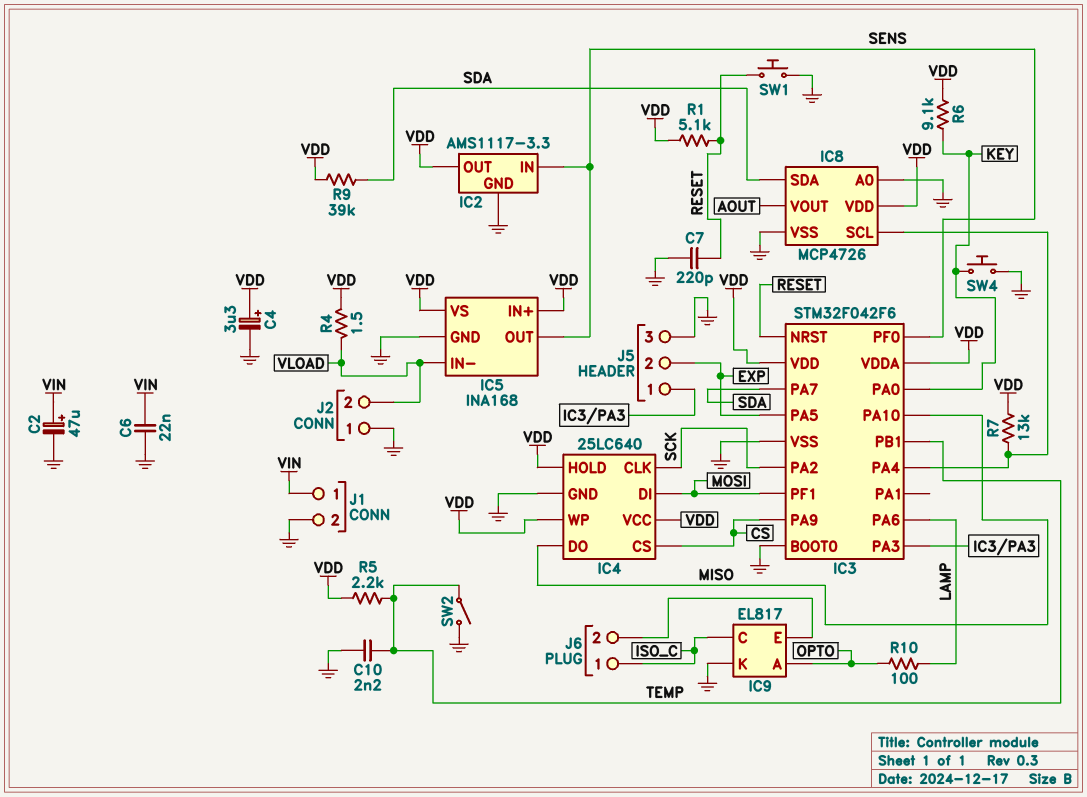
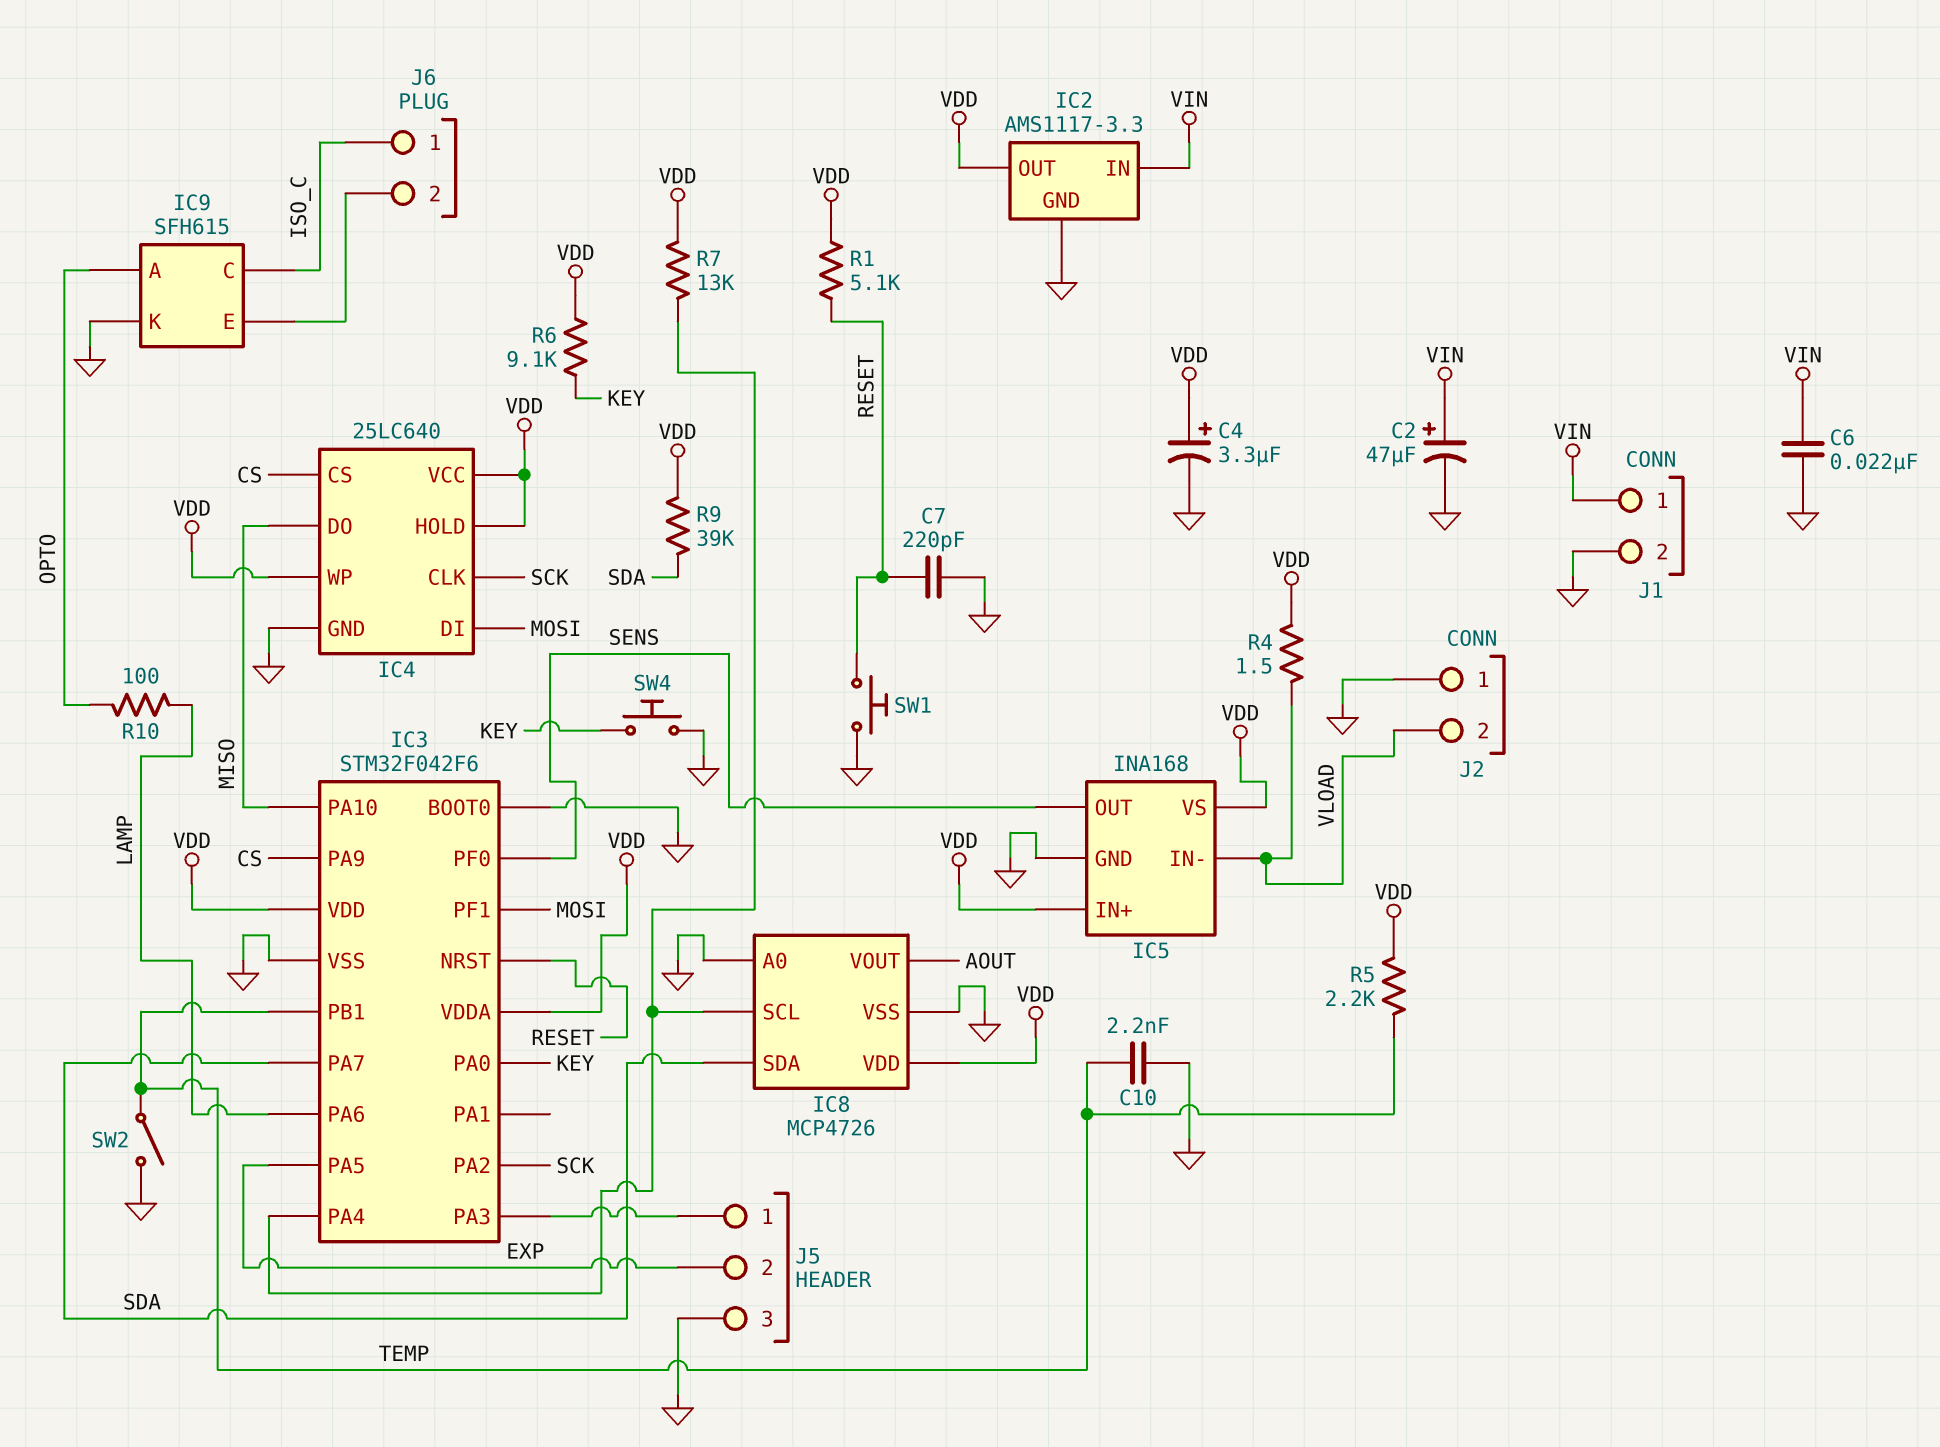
IC2 pin IN: SENS -> VIN
IC9: EL817 -> SFH615

